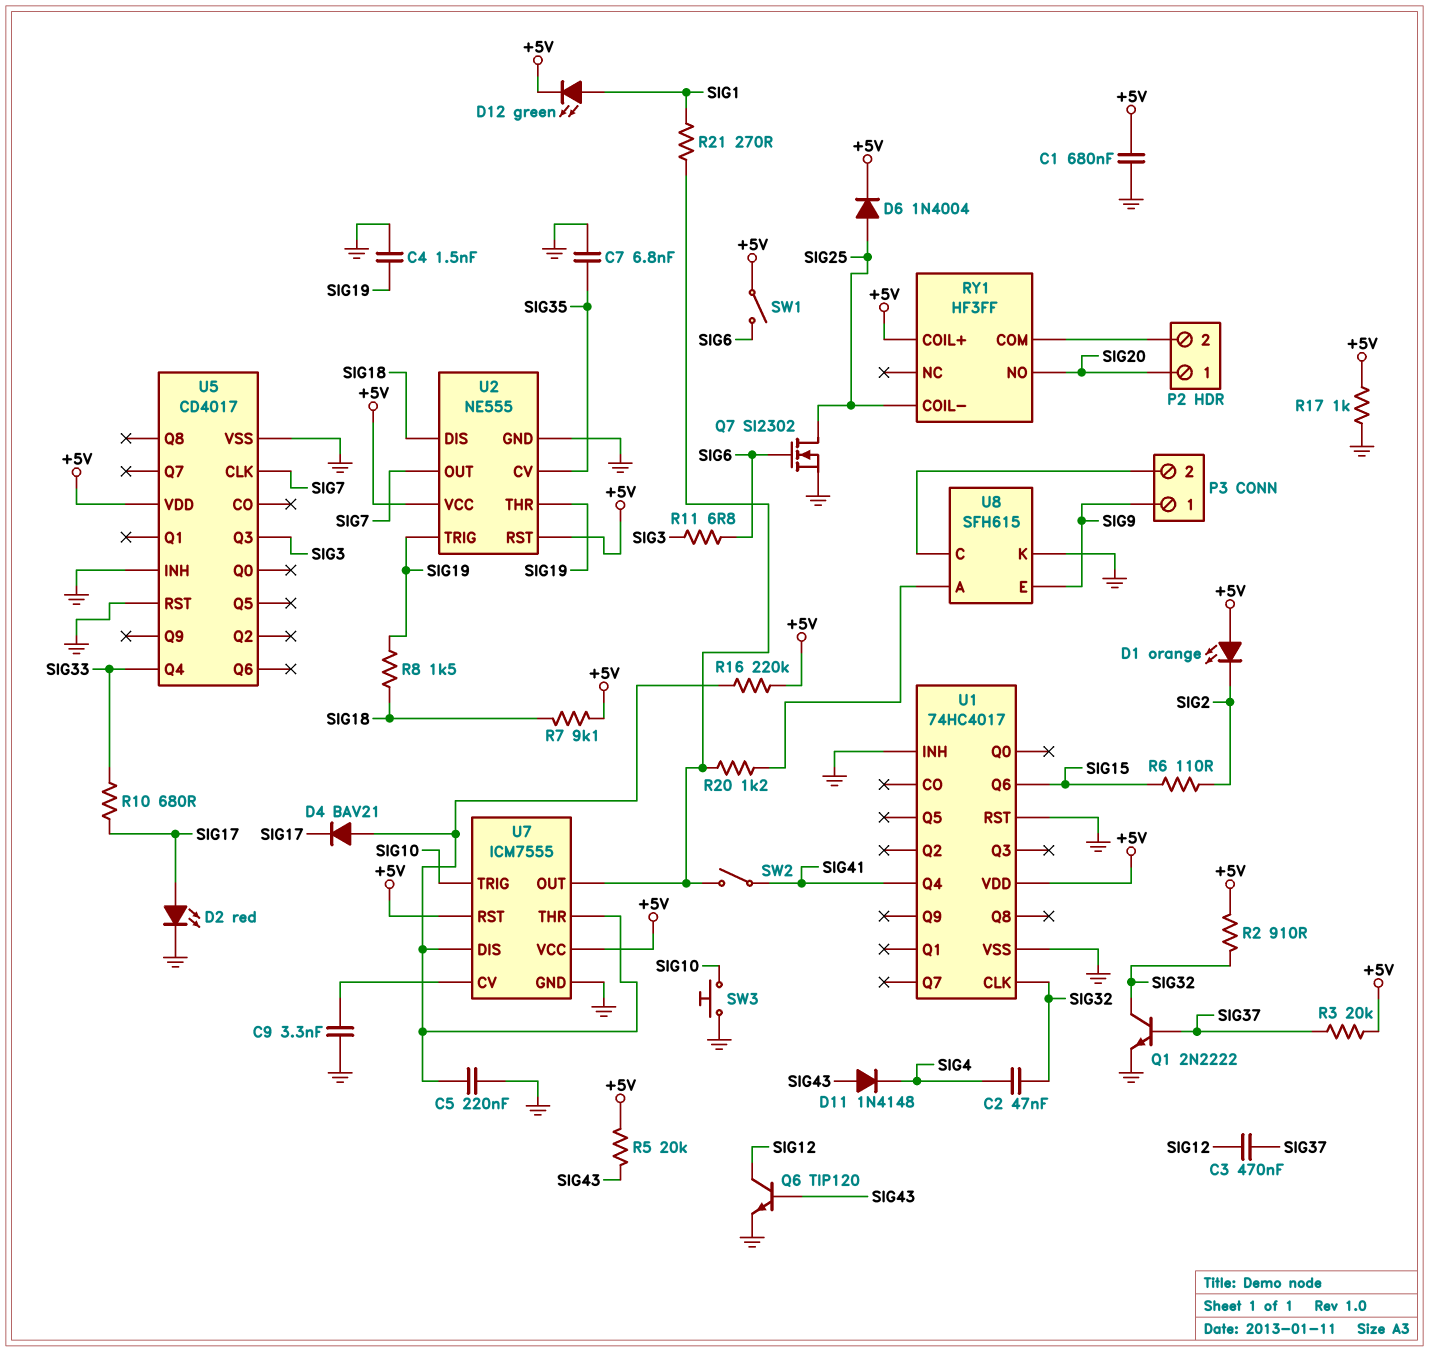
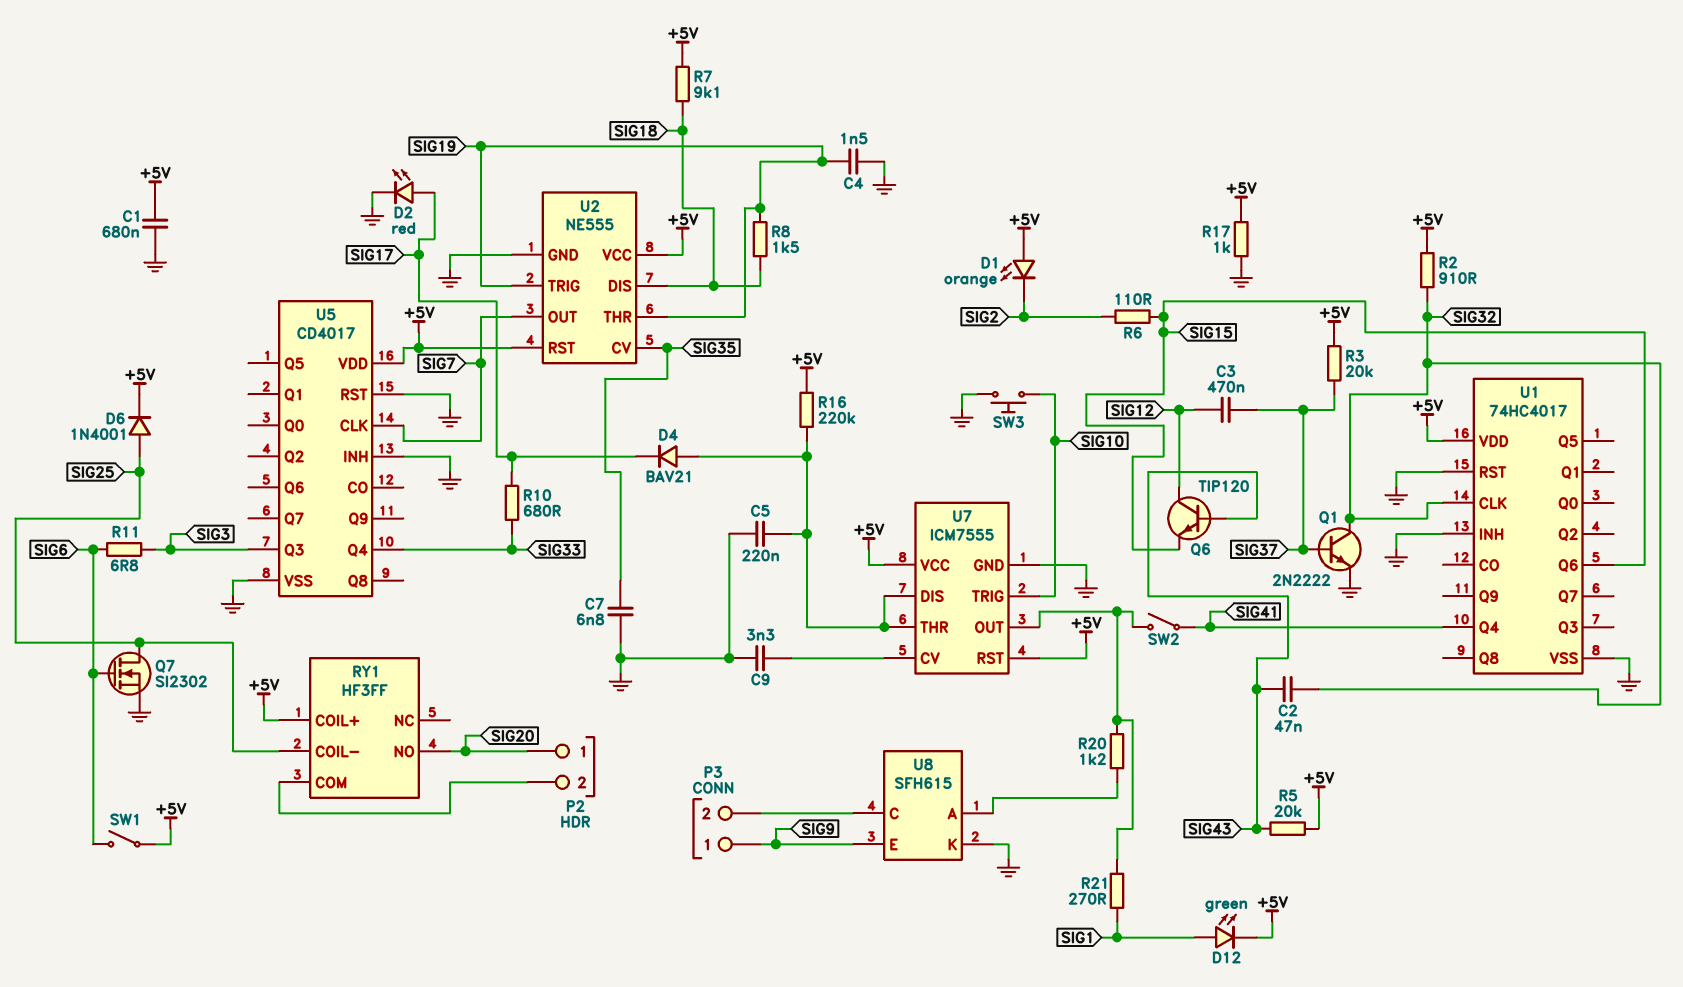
C2: 47nF (SIG4, SIG32) -> 47nF (SIG32, SIG43)
D6: diode 1N4004 (A SIG25, K +5V) -> diode 1N4001 (A SIG25, K +5V)
D11: diode 1N4148 (A SIG43, K SIG4) -> none
Q6: NPN TIP120 (B SIG43, C SIG12, E GND) -> NPN TIP120 (B SIG43, C SIG12, E SIG15)

